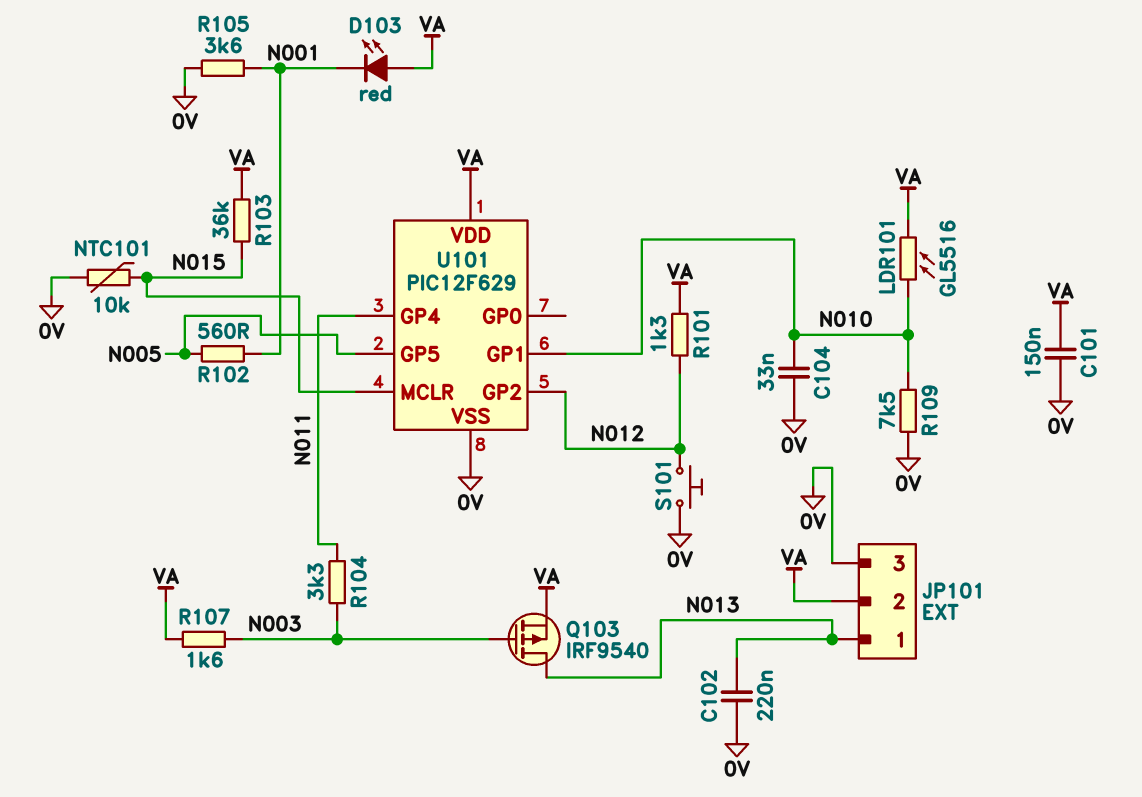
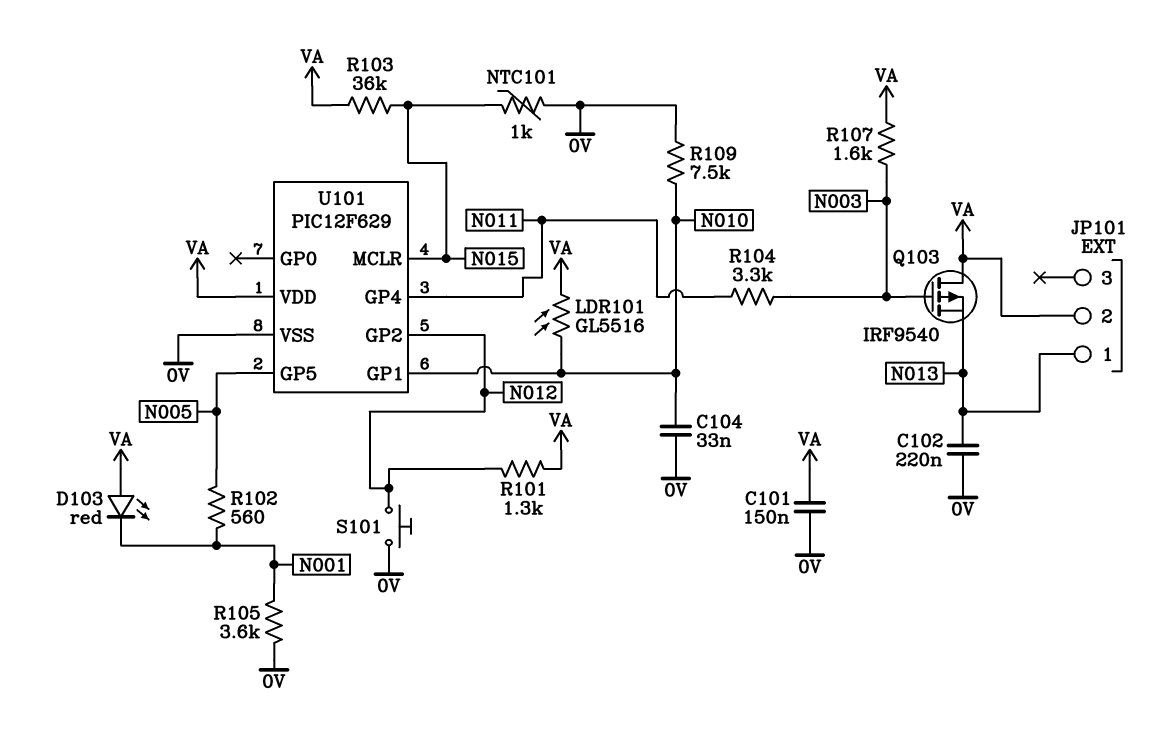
JP101 pin 3: 0V -> none
NTC101: 10k (0V, N015) -> 1k (0V, N015)
Q103: PMOS IRF9540 (G N003, D N013, S VA) -> PMOS IRF9540 (G N003, D VA, S N013)

